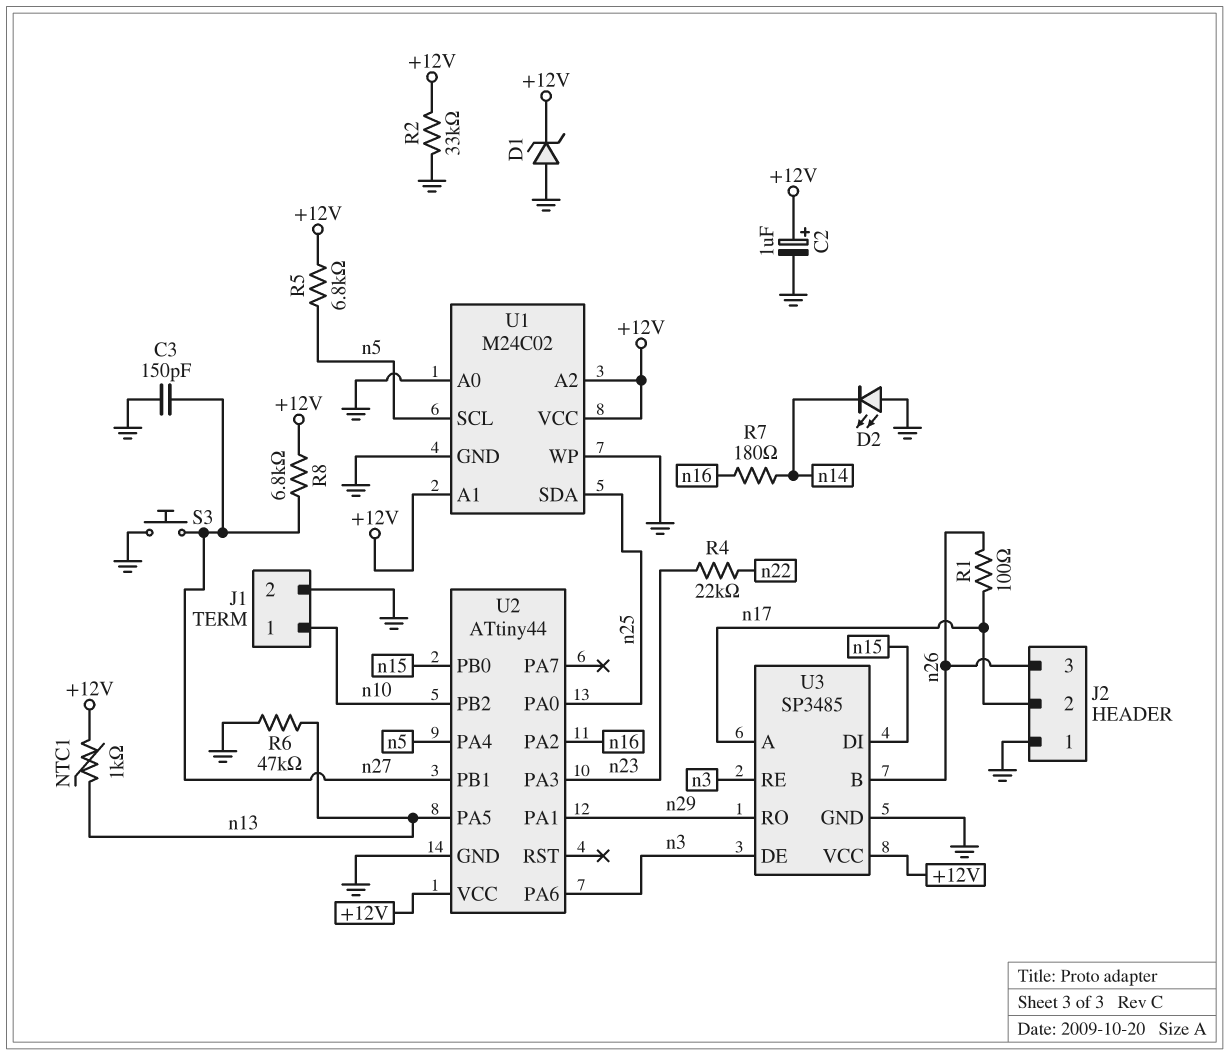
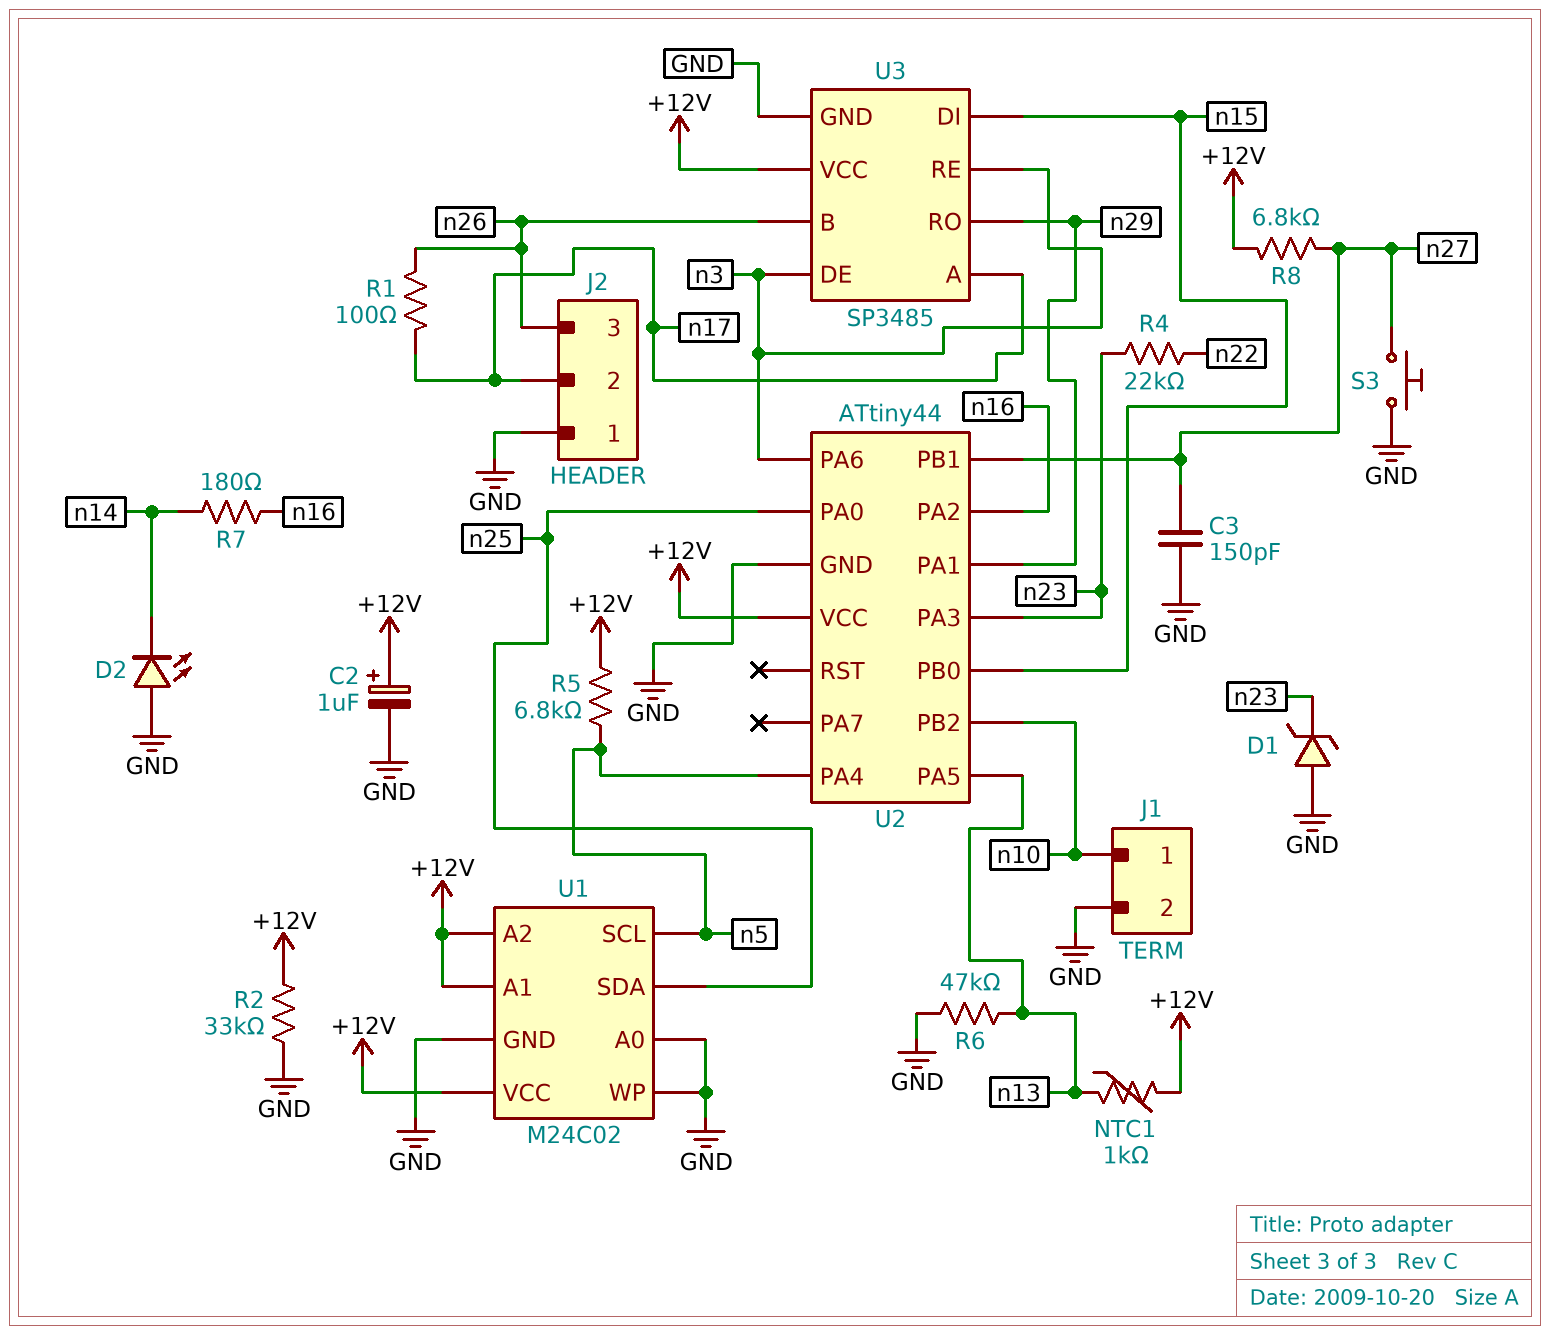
D1: zener (A GND, K +12V) -> zener (A GND, K n23)

